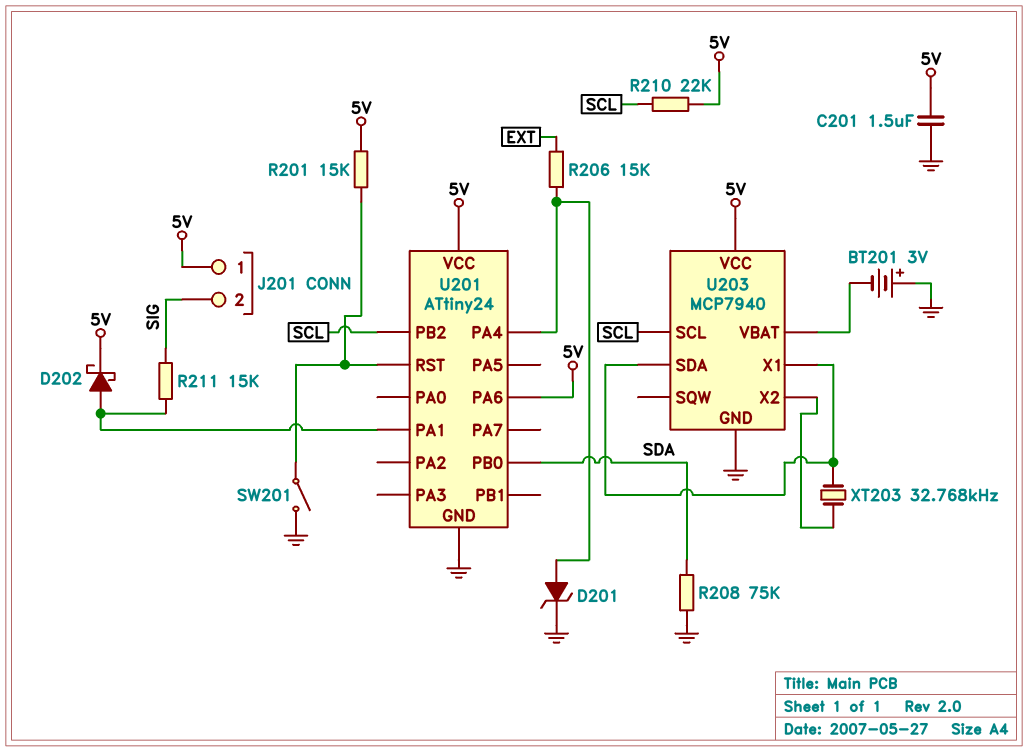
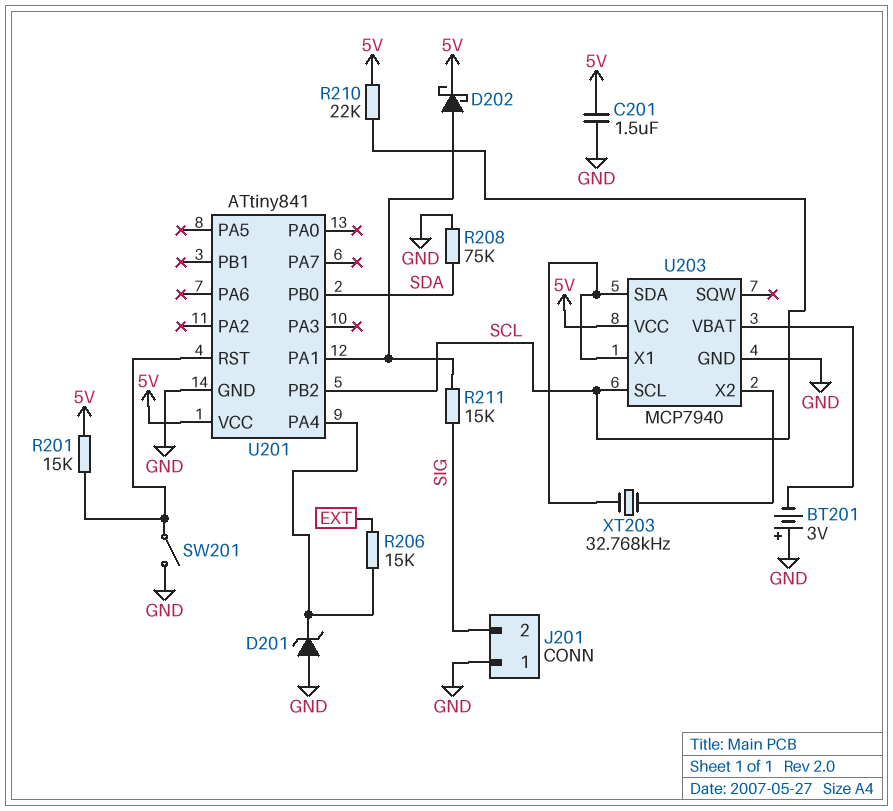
D201: zener (A U201/PA4, K GND) -> zener (A GND, K U201/PA4)
J201 pin 1: 5V -> GND
U201: ATtiny24 -> ATtiny841
U201 pin PA6: 5V -> none

